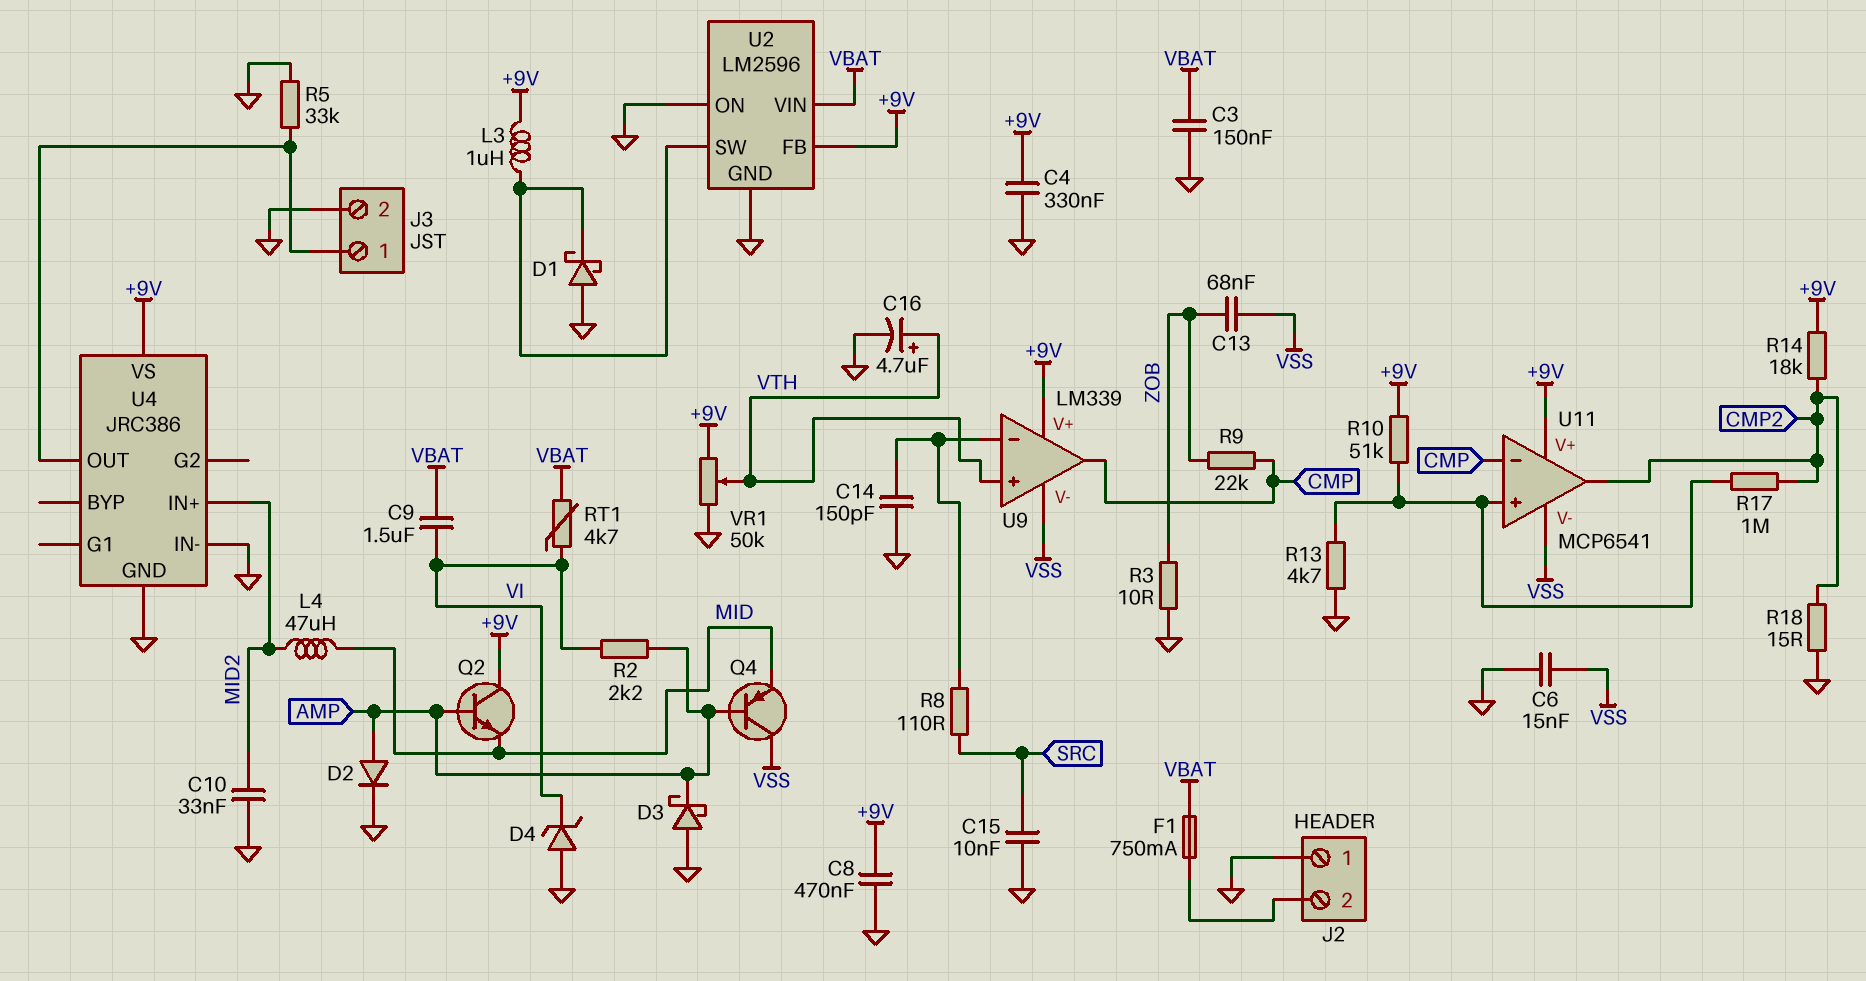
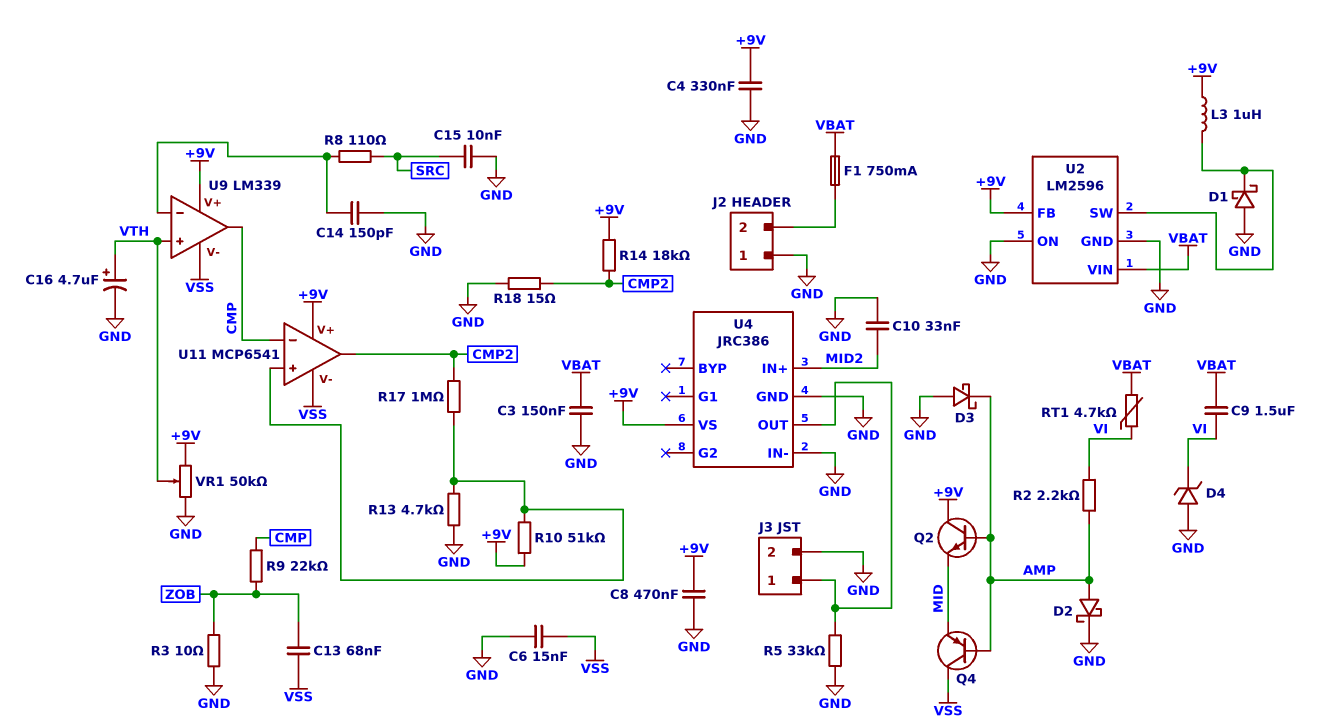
D2: diode (A AMP, K GND) -> schottky (A AMP, K GND)
L4: 47uH (MID, MID2) -> none

